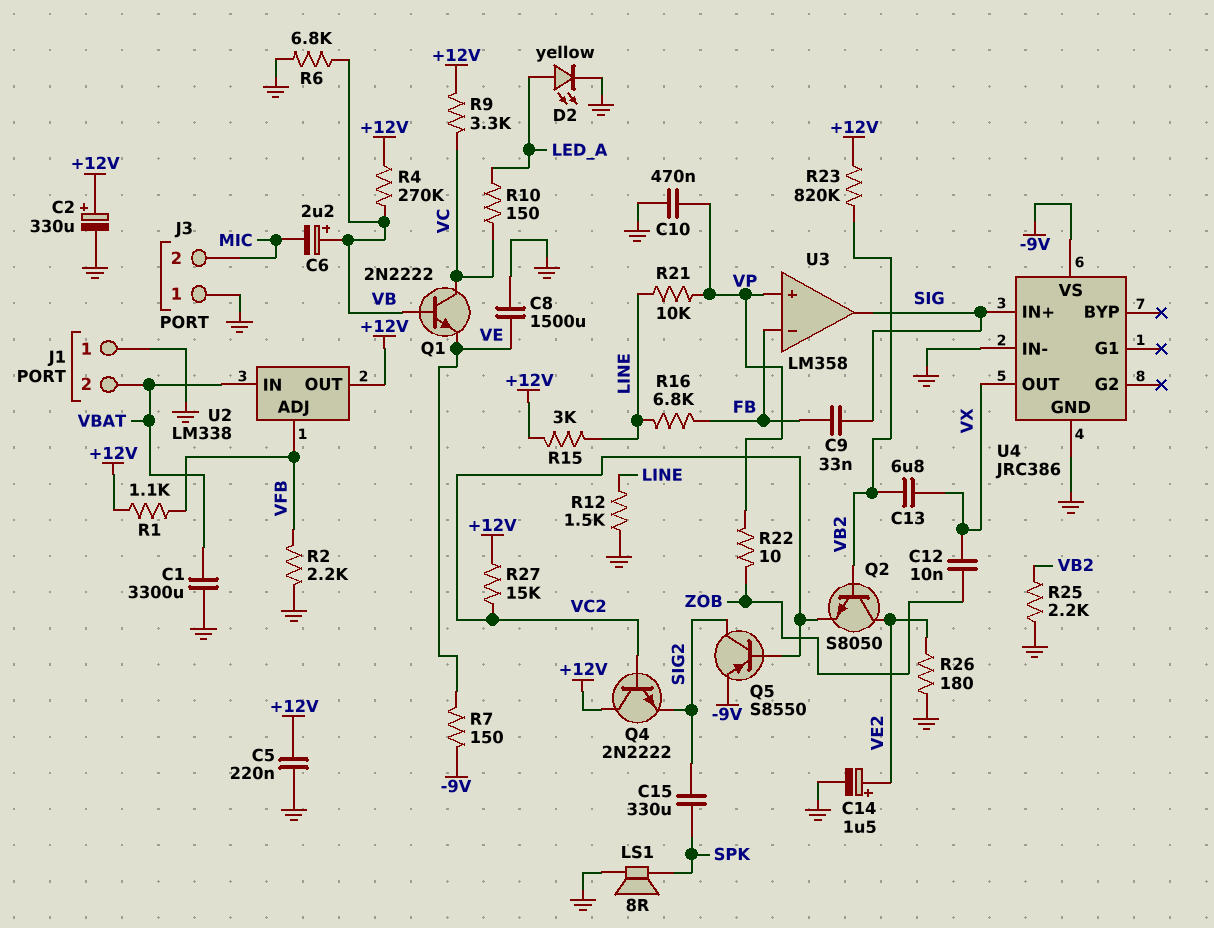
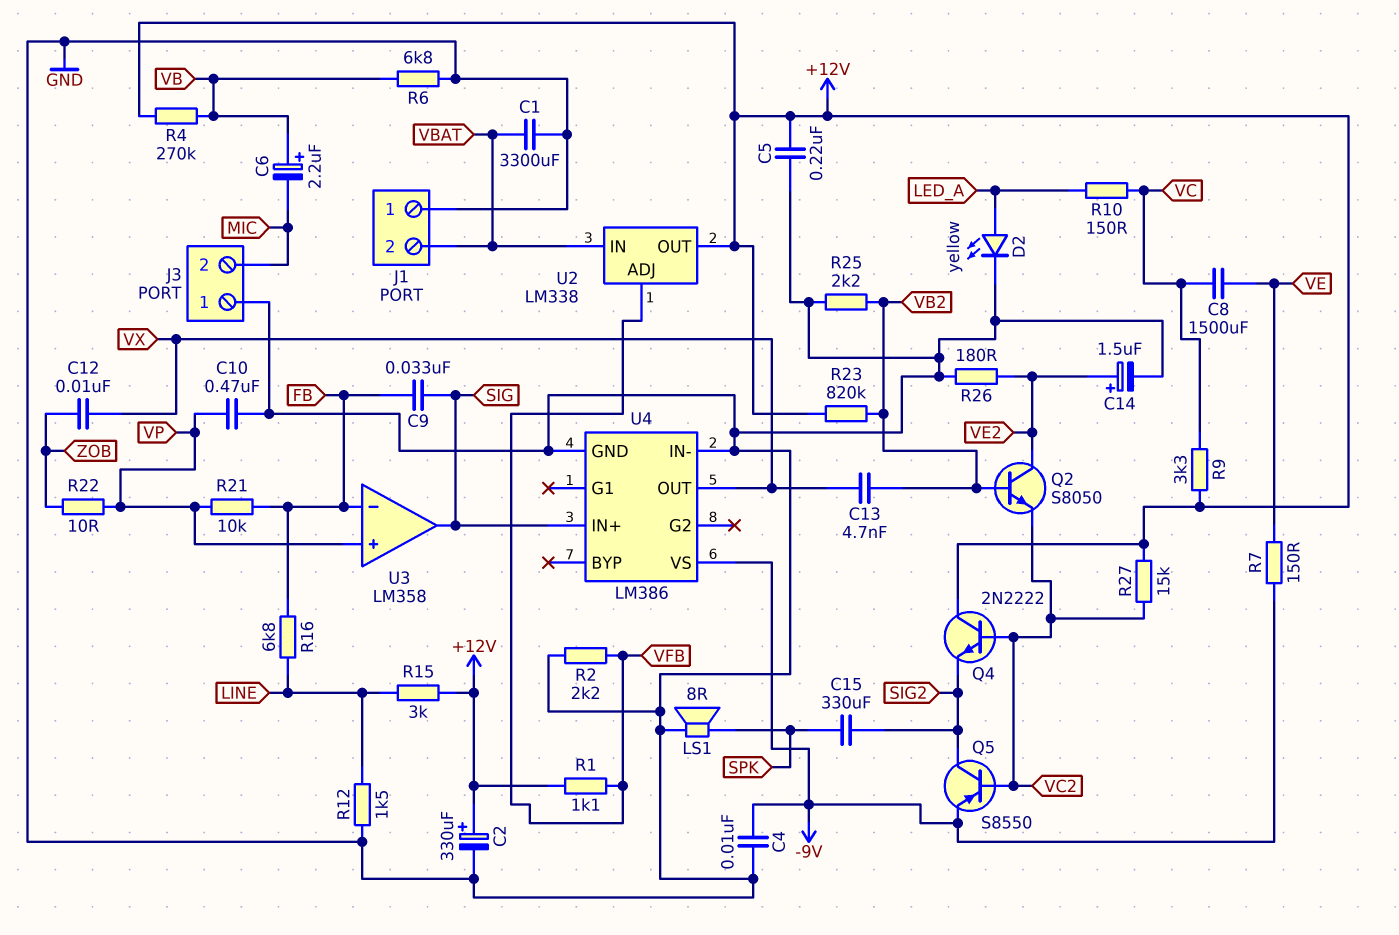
C4: none -> 10nF (-9V, GND)
C8: 1500uF (GND, VE) -> 1500uF (VC, VE)
C13: 6.8uF (VB2, VX) -> 4.7nF (VB2, VX)
Q1: NPN 2N2222 (B VB, C VC, E VE) -> none
R21: 10k (LINE, VP) -> 10k (FB, VP)
U4: JRC386 -> LM386

